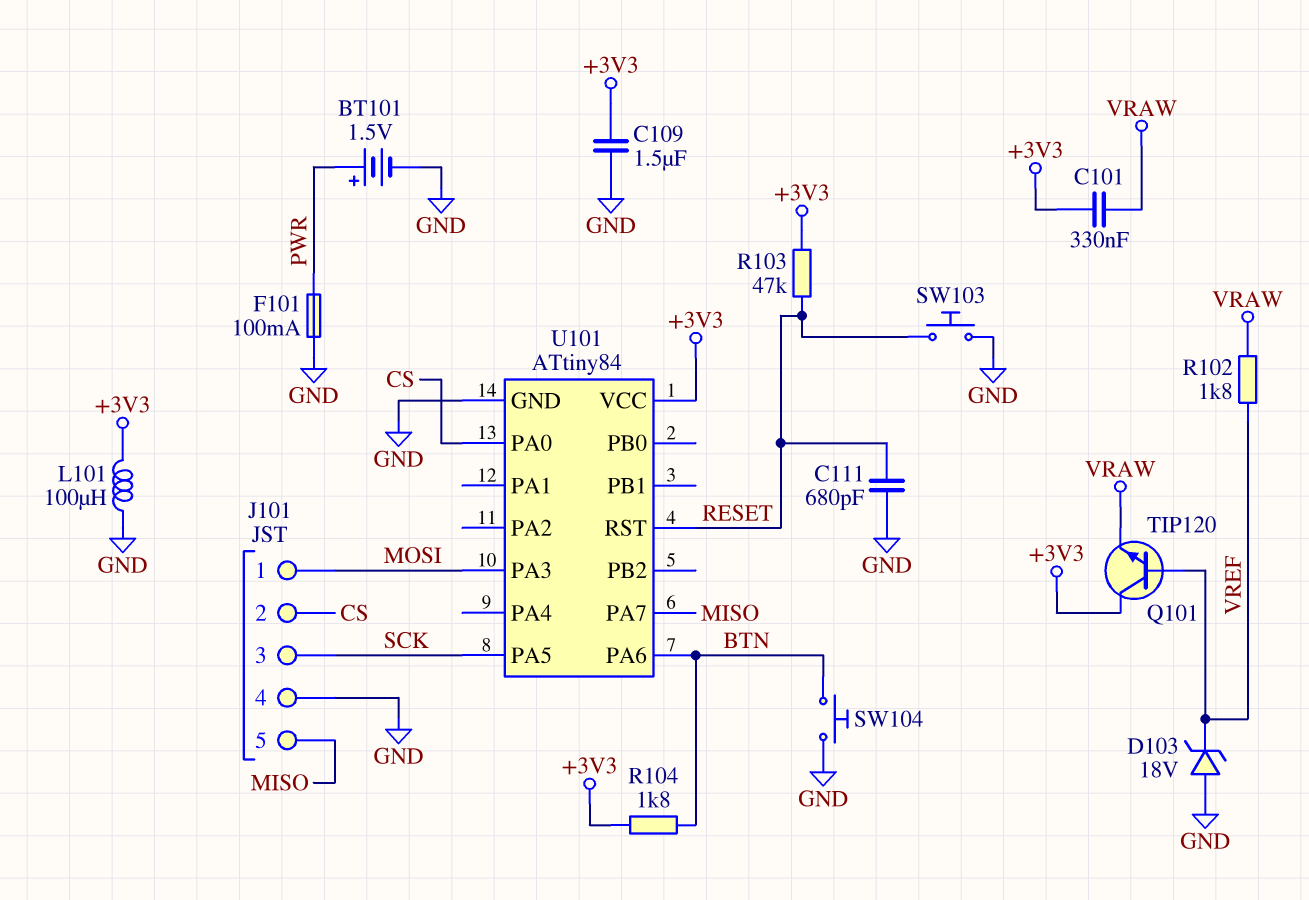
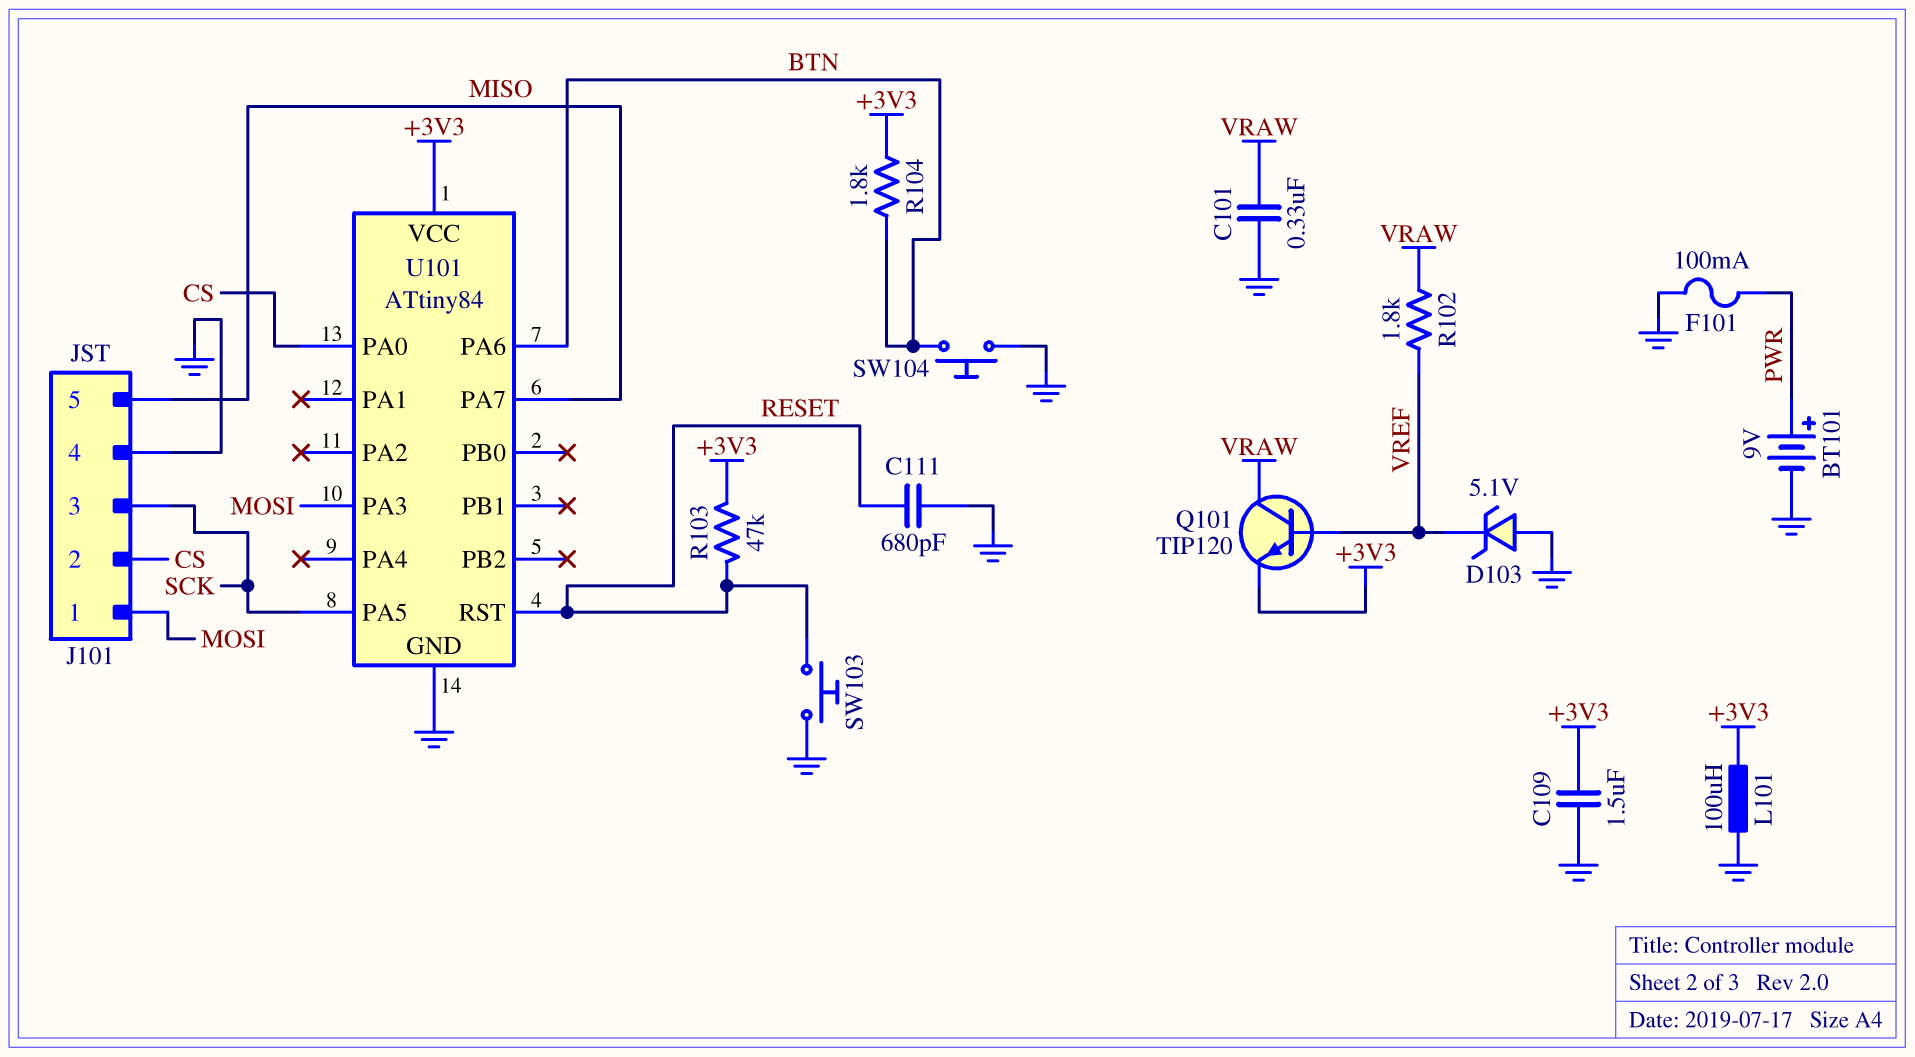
BT101: 1.5V (plus PWR, minus GND) -> 9V (plus PWR, minus GND)
C101: 330nF (+3V3, VRAW) -> 330nF (GND, VRAW)
D103: zener 18V (A GND, K VREF) -> zener 5.1V (A GND, K VREF)
Q101: NPN TIP120 (B VREF, C +3V3, E VRAW) -> NPN TIP120 (B VREF, C VRAW, E +3V3)

